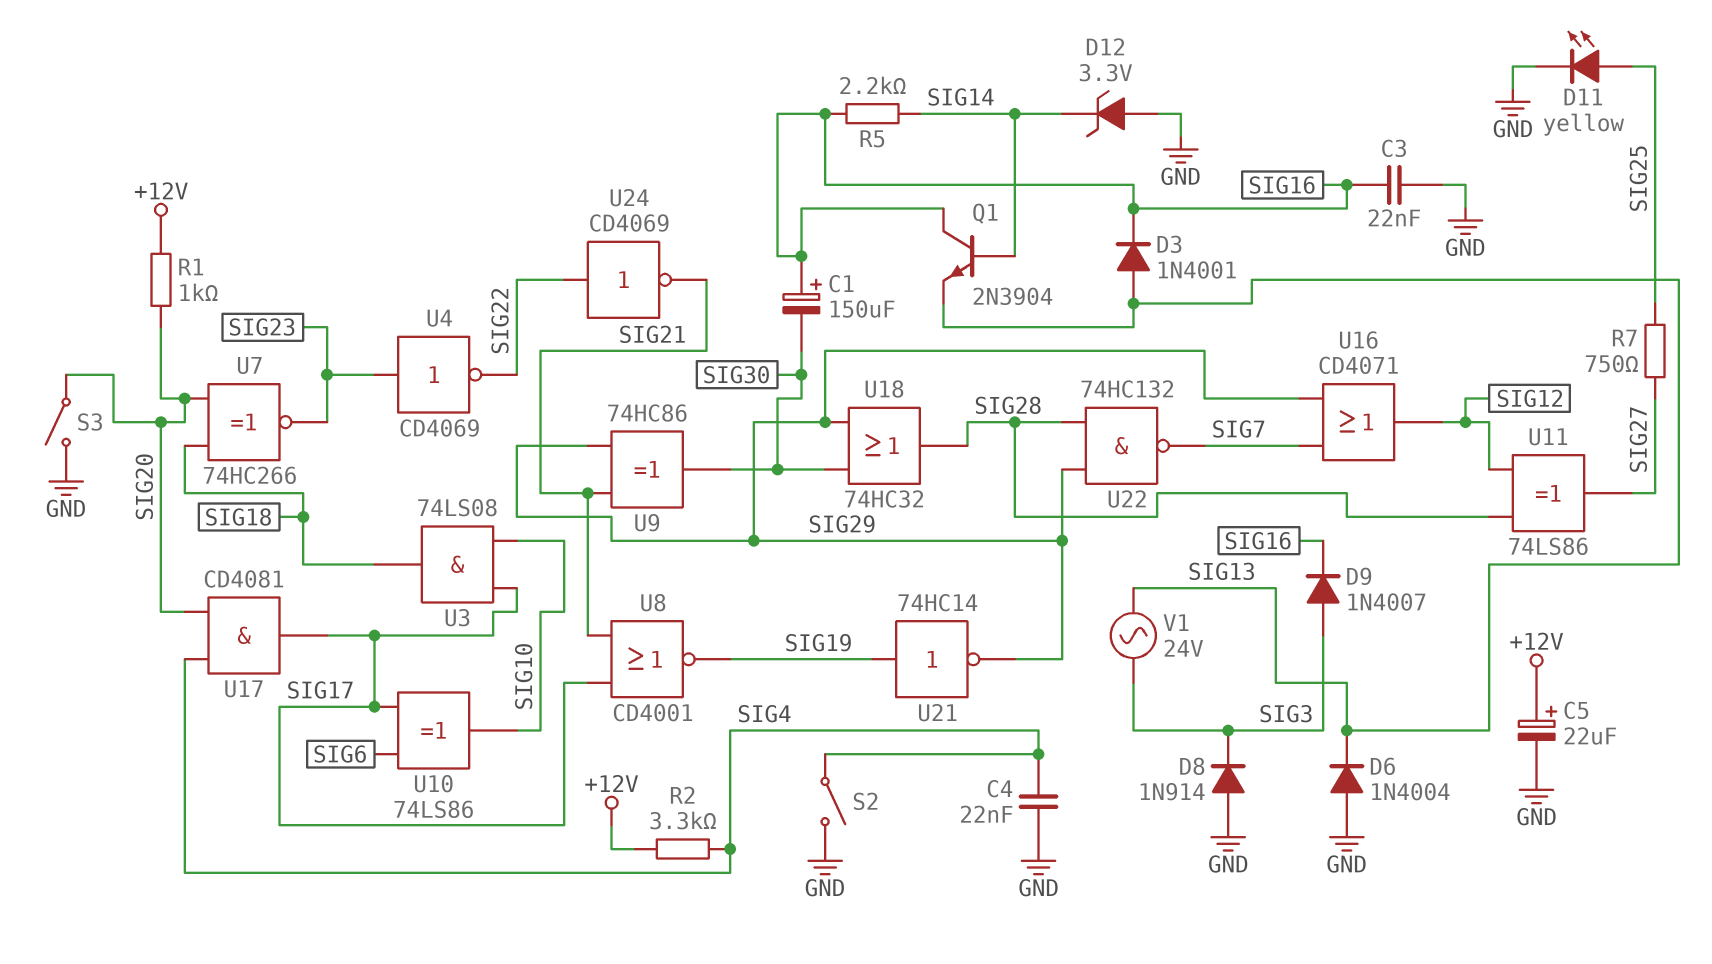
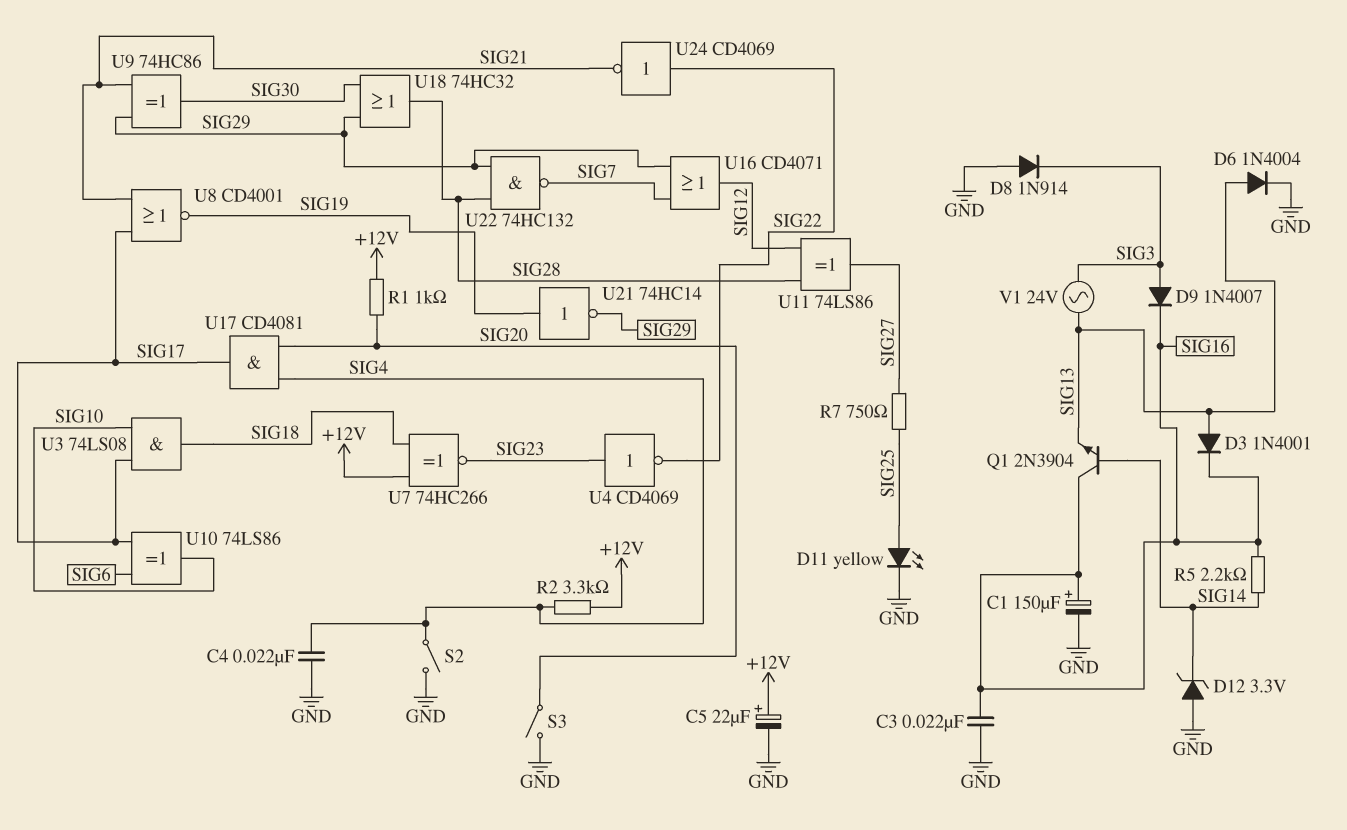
C1: 150uF (plus SIG16, minus SIG30) -> 150uF (plus SIG16, minus GND)
D6: diode 1N4004 (A GND, K SIG13) -> diode 1N4004 (A SIG13, K GND)
U7: XNOR 74HC266 (in SIG18, in SIG20, out SIG23) -> XNOR 74HC266 (in +12V, in SIG18, out SIG23)

